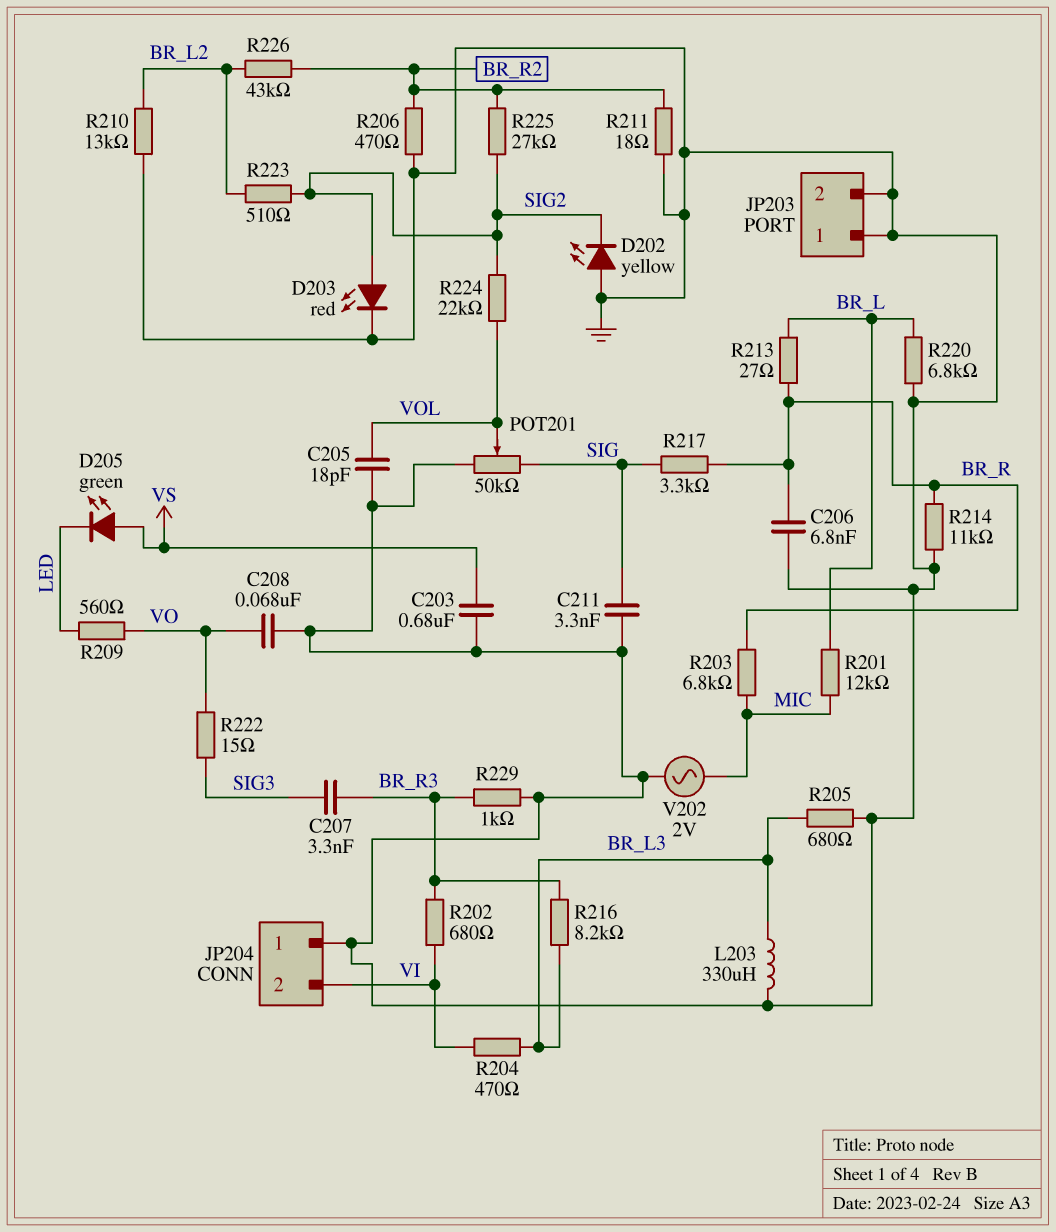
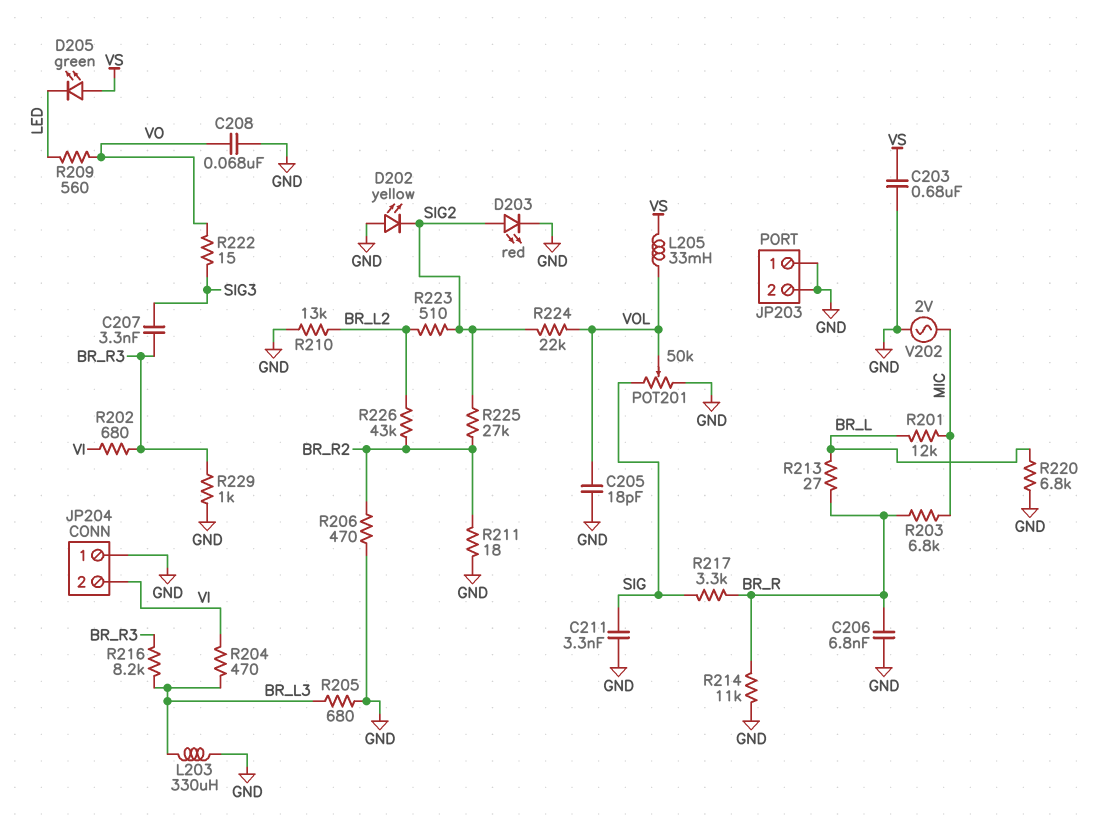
L205: none -> 33mH (VOL, VS)

